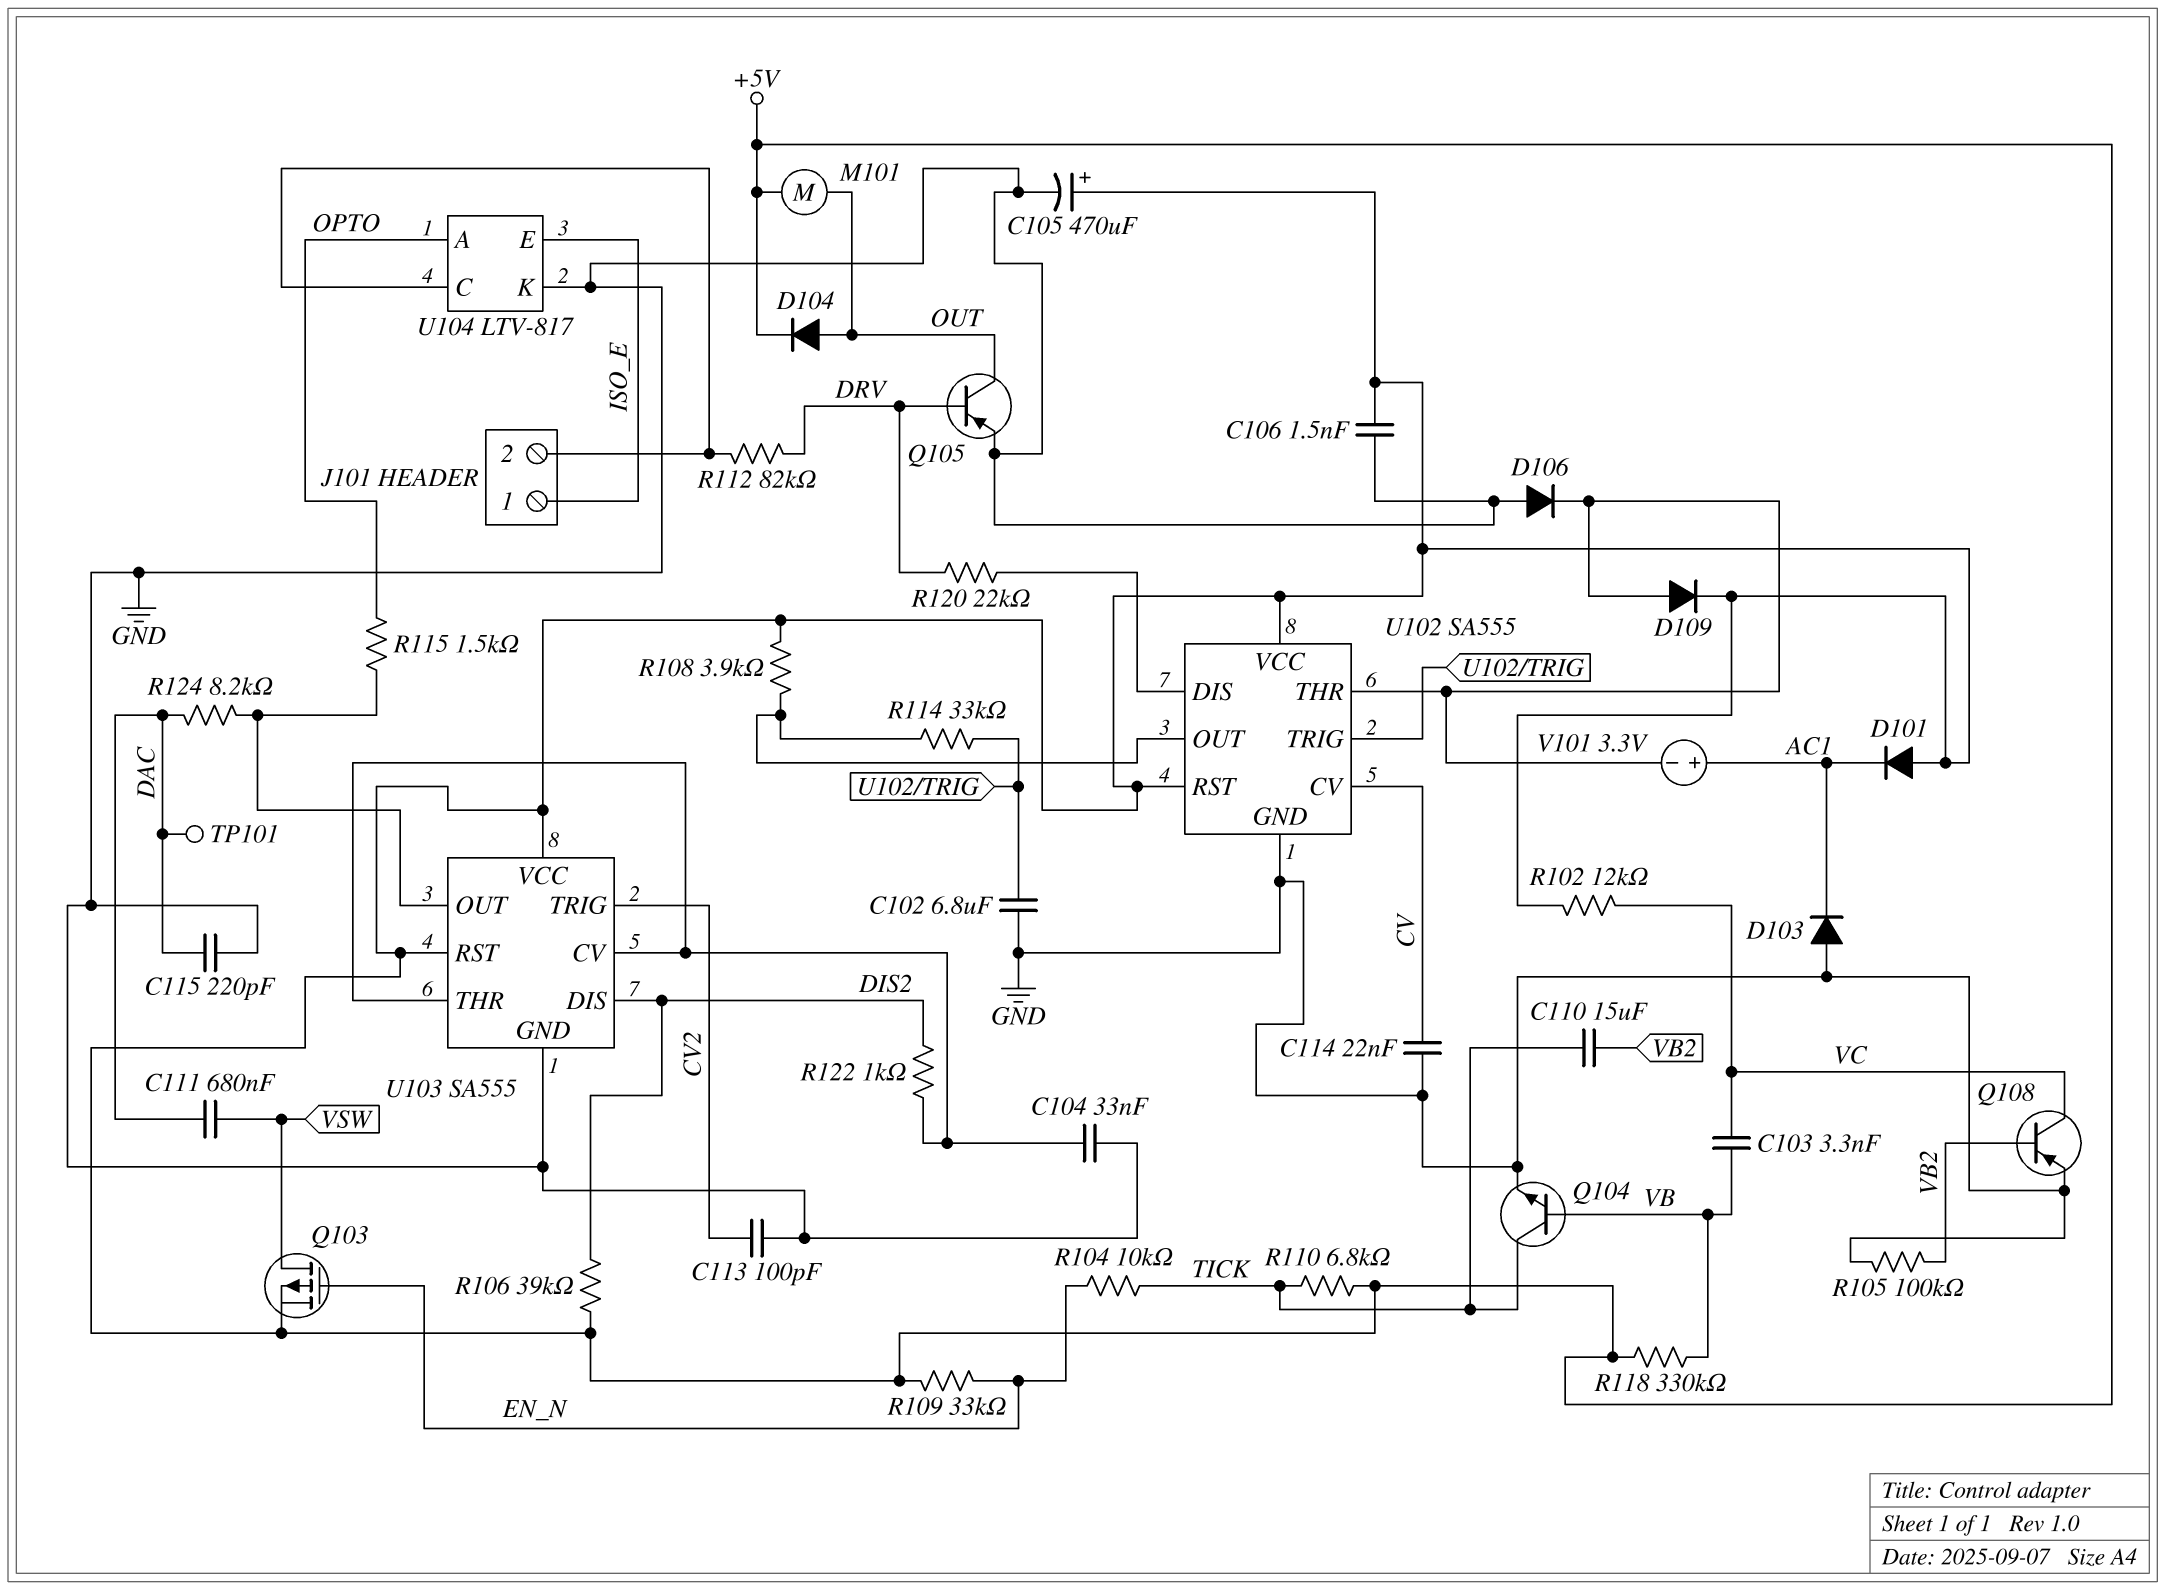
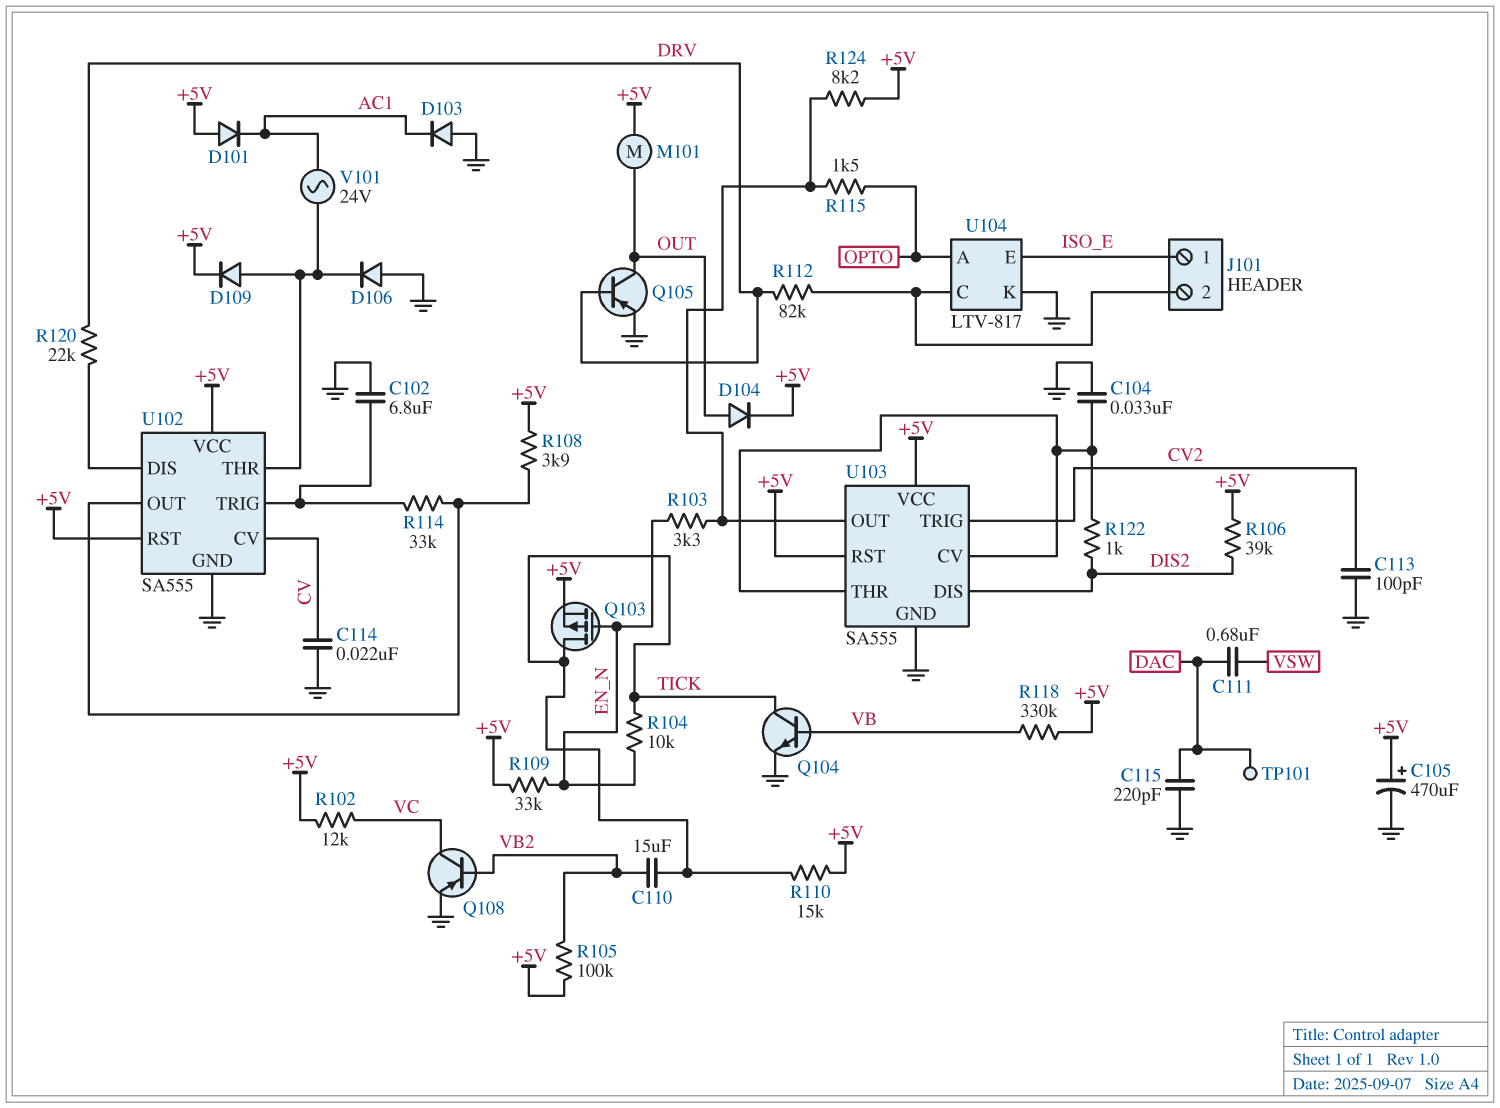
C103: 3.3nF (VB, VC) -> none
C106: 1.5nF (+5V, GND) -> none
Q103: PMOS (G EN_N, D VSW, S +5V) -> PMOS (G EN_N, D TICK, S +5V)
R103: none -> 3.3k (EN_N, U103/OUT)
R105: 100k (GND, VB2) -> 100k (+5V, VB2)
R110: 6.8k (+5V, TICK) -> 15k (+5V, TICK)
R124: 8.2k (DAC, U103/OUT) -> 8.2k (+5V, U103/OUT)
V101: 3.3V (plus AC1, minus U102/THR) -> AC 24V (AC1, U102/THR)

